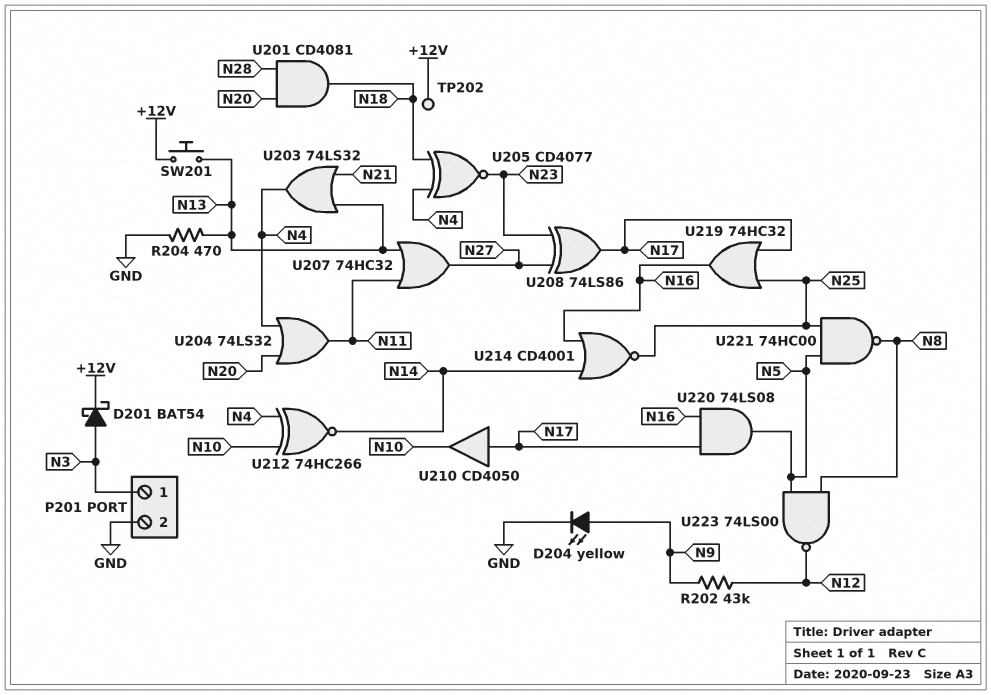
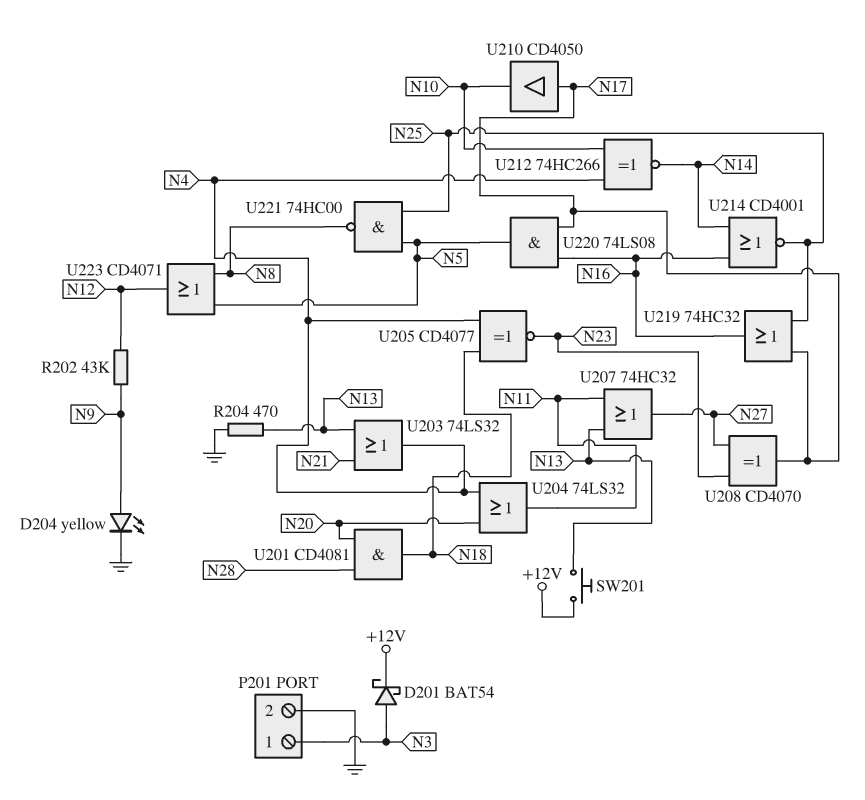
TP202: test point (+12V) -> none
U208: XOR 74LS86 (in N23, in N27, out N17) -> XOR CD4070 (in N23, in N27, out N17)
U223: NAND 74LS00 (in N5, in N8, out N12) -> OR CD4071 (in N5, in N8, out N12)

